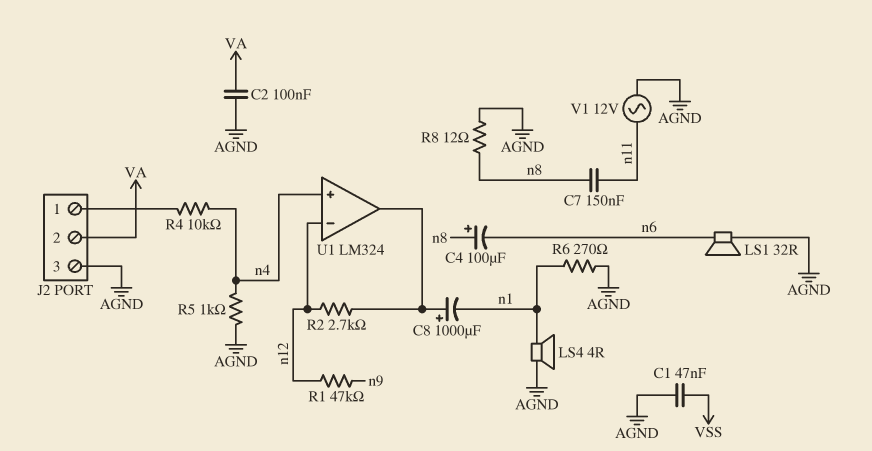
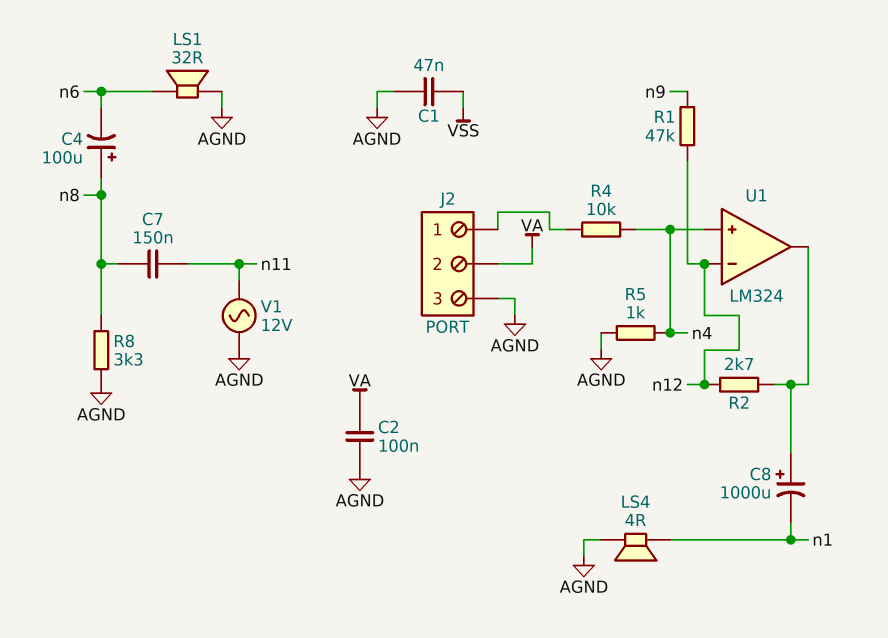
R6: 270 (AGND, n1) -> none
R8: 12 (AGND, n8) -> 3.3k (AGND, n8)

